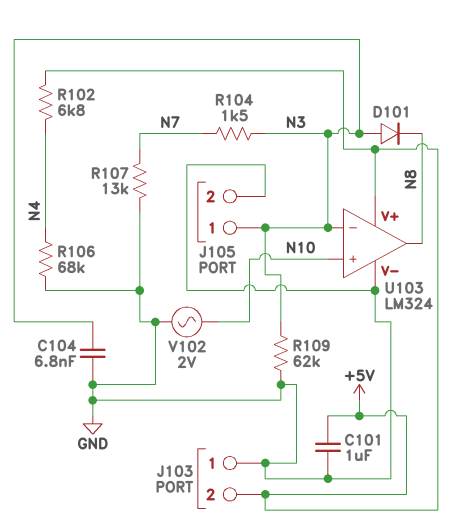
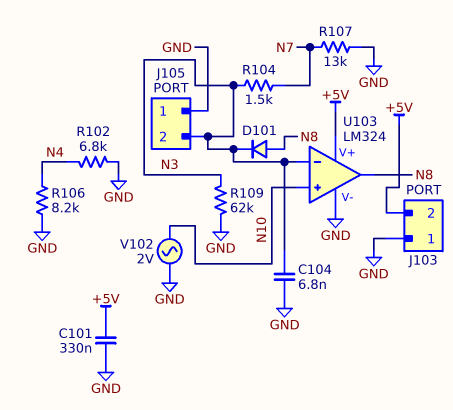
C101: 1uF (+5V, GND) -> 330nF (+5V, GND)
D101: diode (A N3, K N8) -> diode (A N8, K N3)
J105 pin 1: N3 -> GND
J105 pin 2: GND -> N3
R102: 6.8k (+5V, N4) -> 6.8k (GND, N4)
R106: 68k (GND, N4) -> 8.2k (GND, N4)

